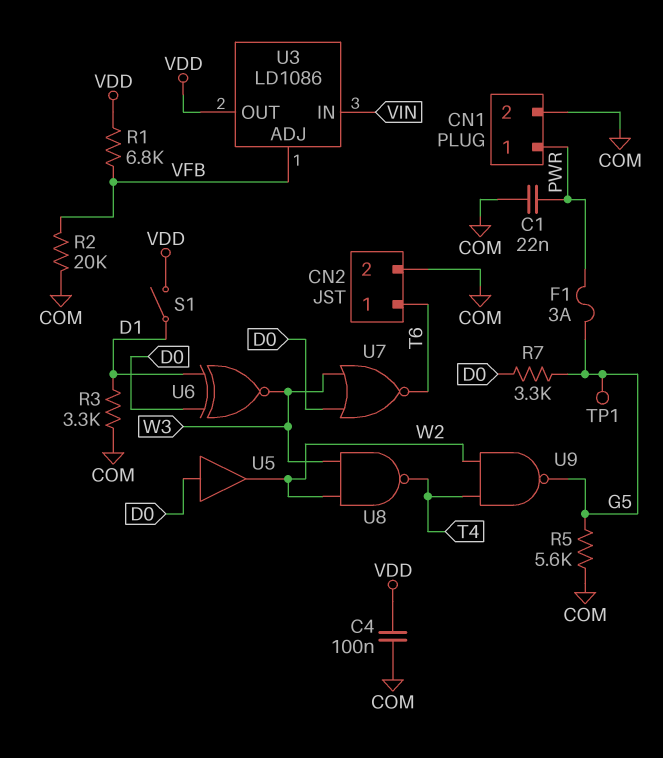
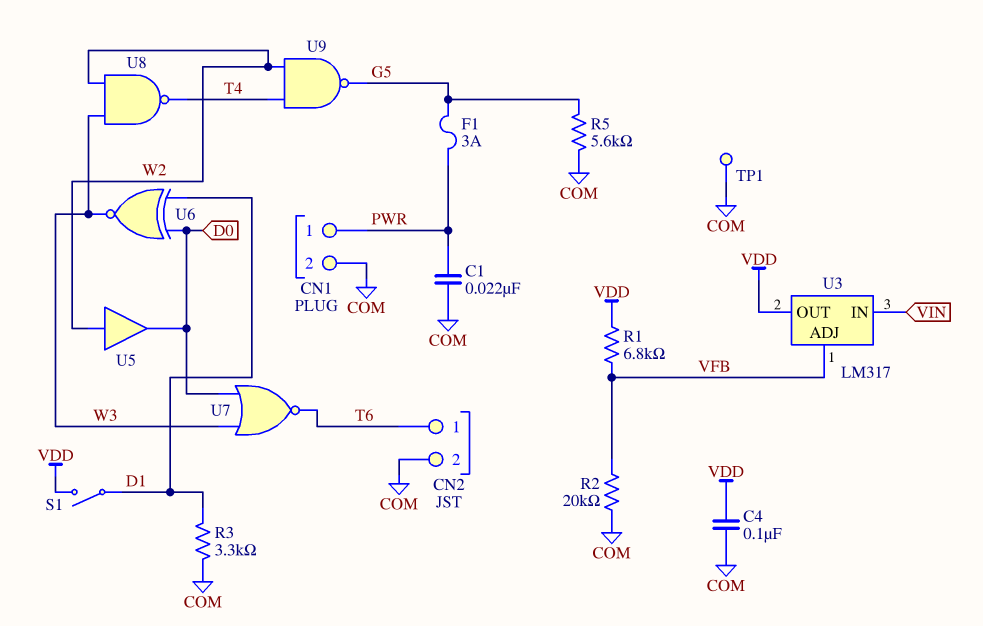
R7: 3.3k (D0, G5) -> none
TP1: test point (G5) -> test point (COM)
U3: LD1086 -> LM317
U5: buffer (in D0, out W2) -> buffer (in W2, out D0)

